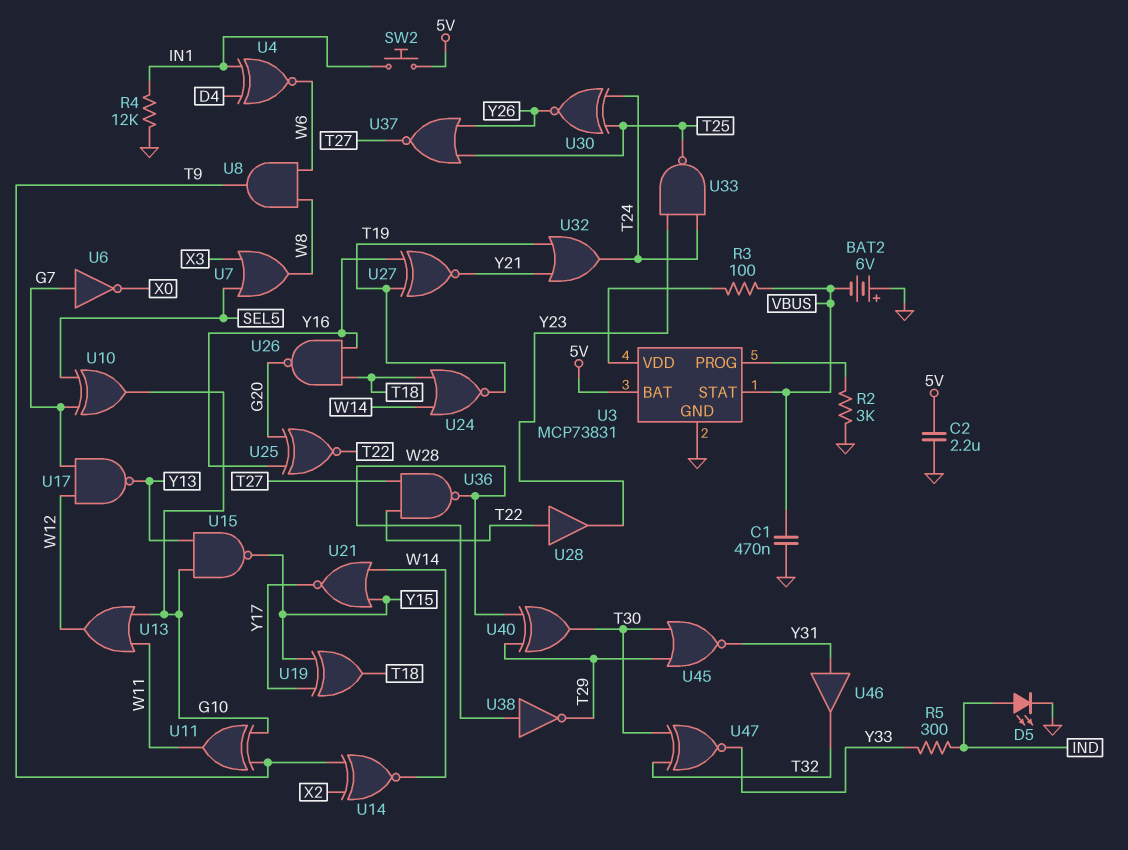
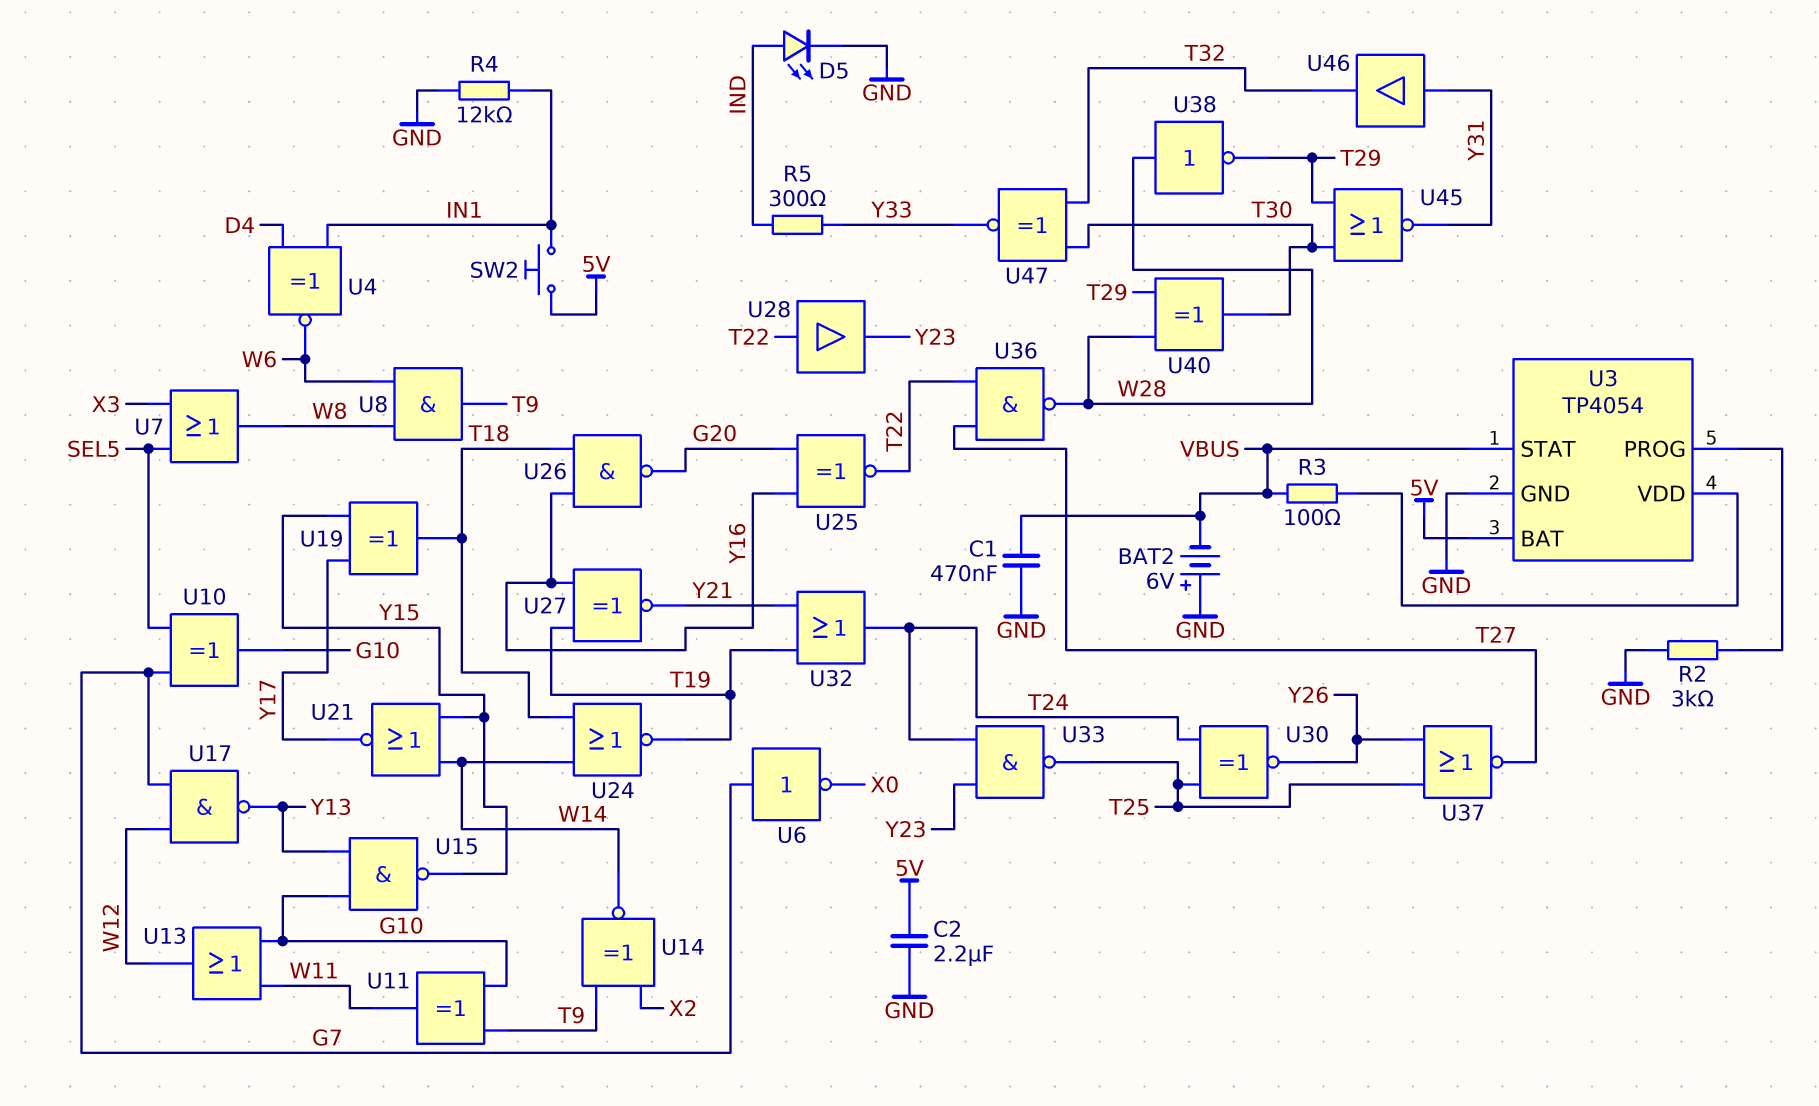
U3: MCP73831 -> TP4054

